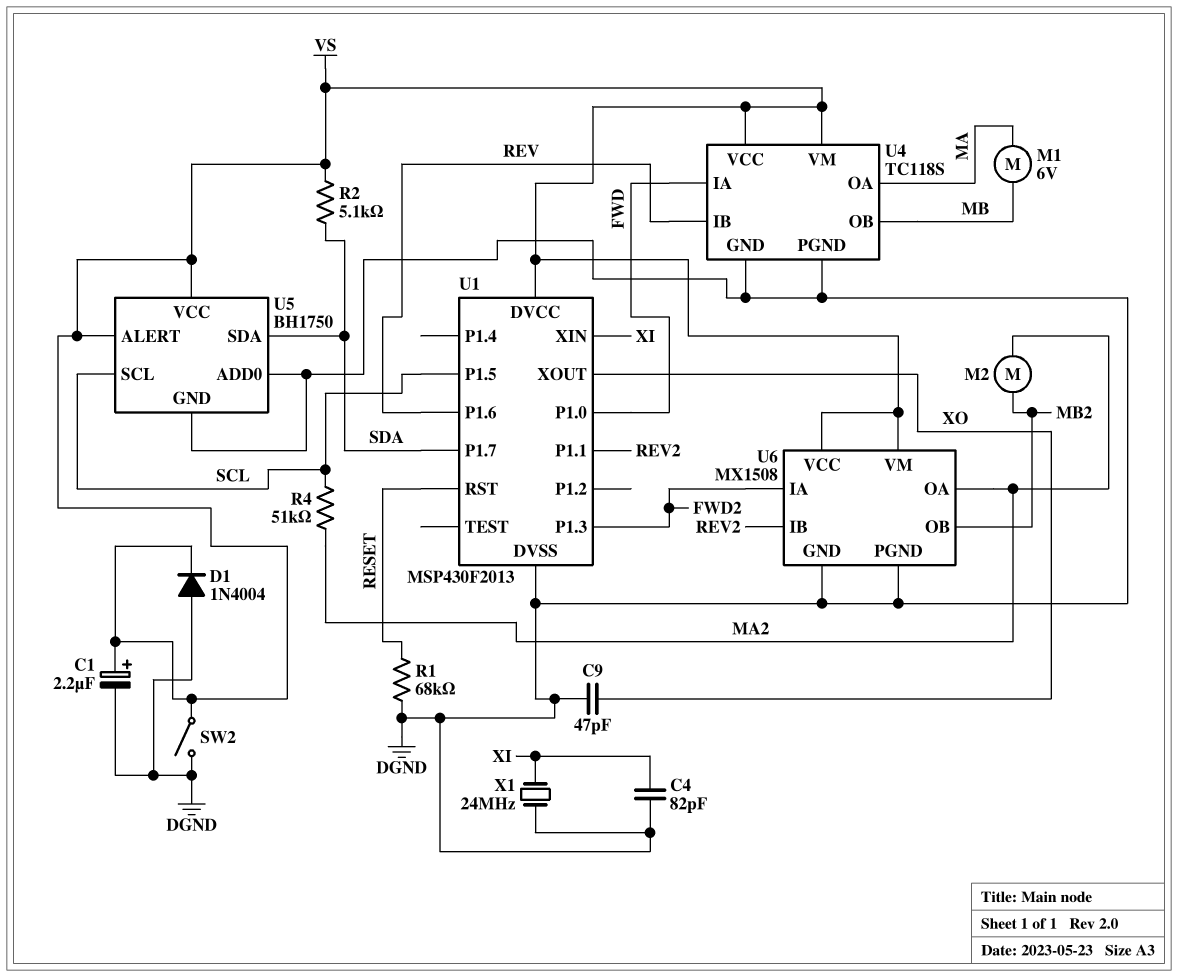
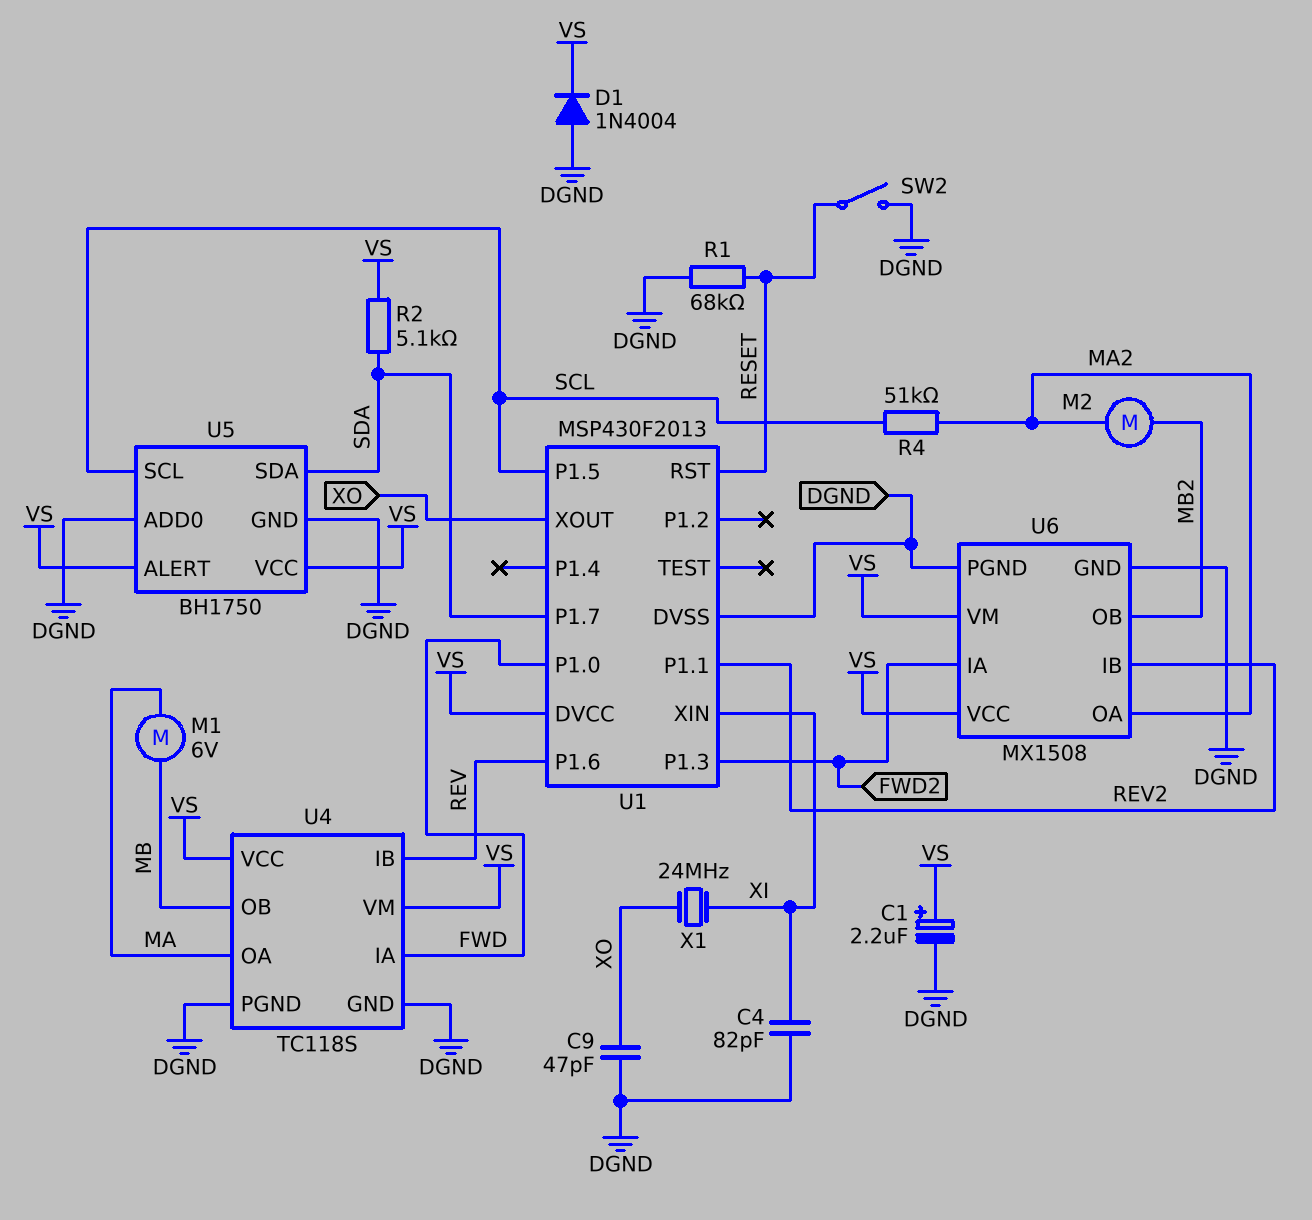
SW2: switch (DGND, VS) -> switch (DGND, RESET)
X1: 24MHz (DGND, XI) -> 24MHz (XI, XO)

